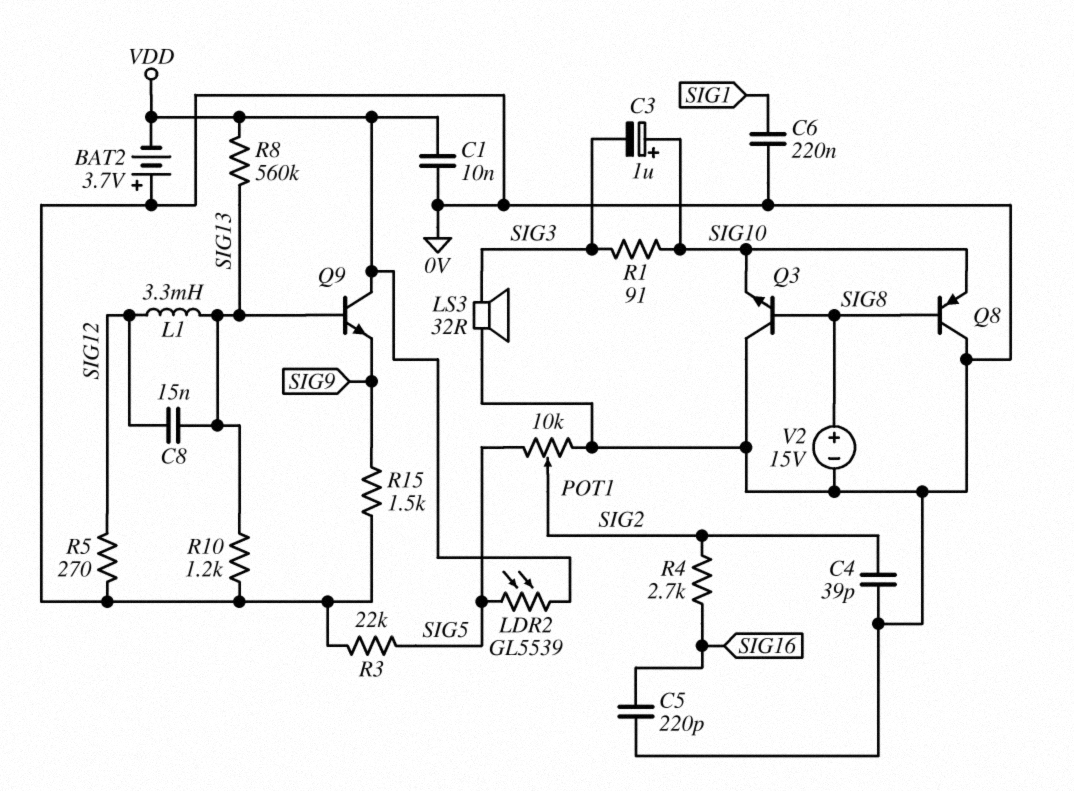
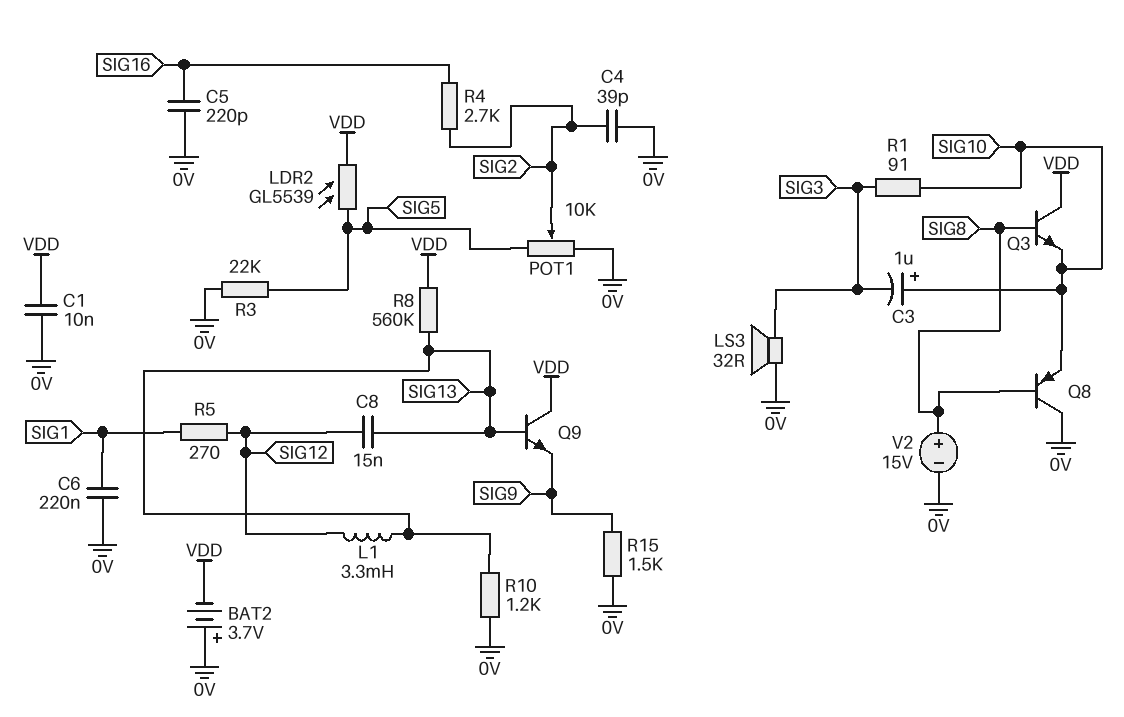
Q3: NPN (B SIG8, C 0V, E SIG10) -> NPN (B SIG8, C VDD, E SIG10)
R5: 270 (0V, SIG12) -> 270 (SIG1, SIG12)

